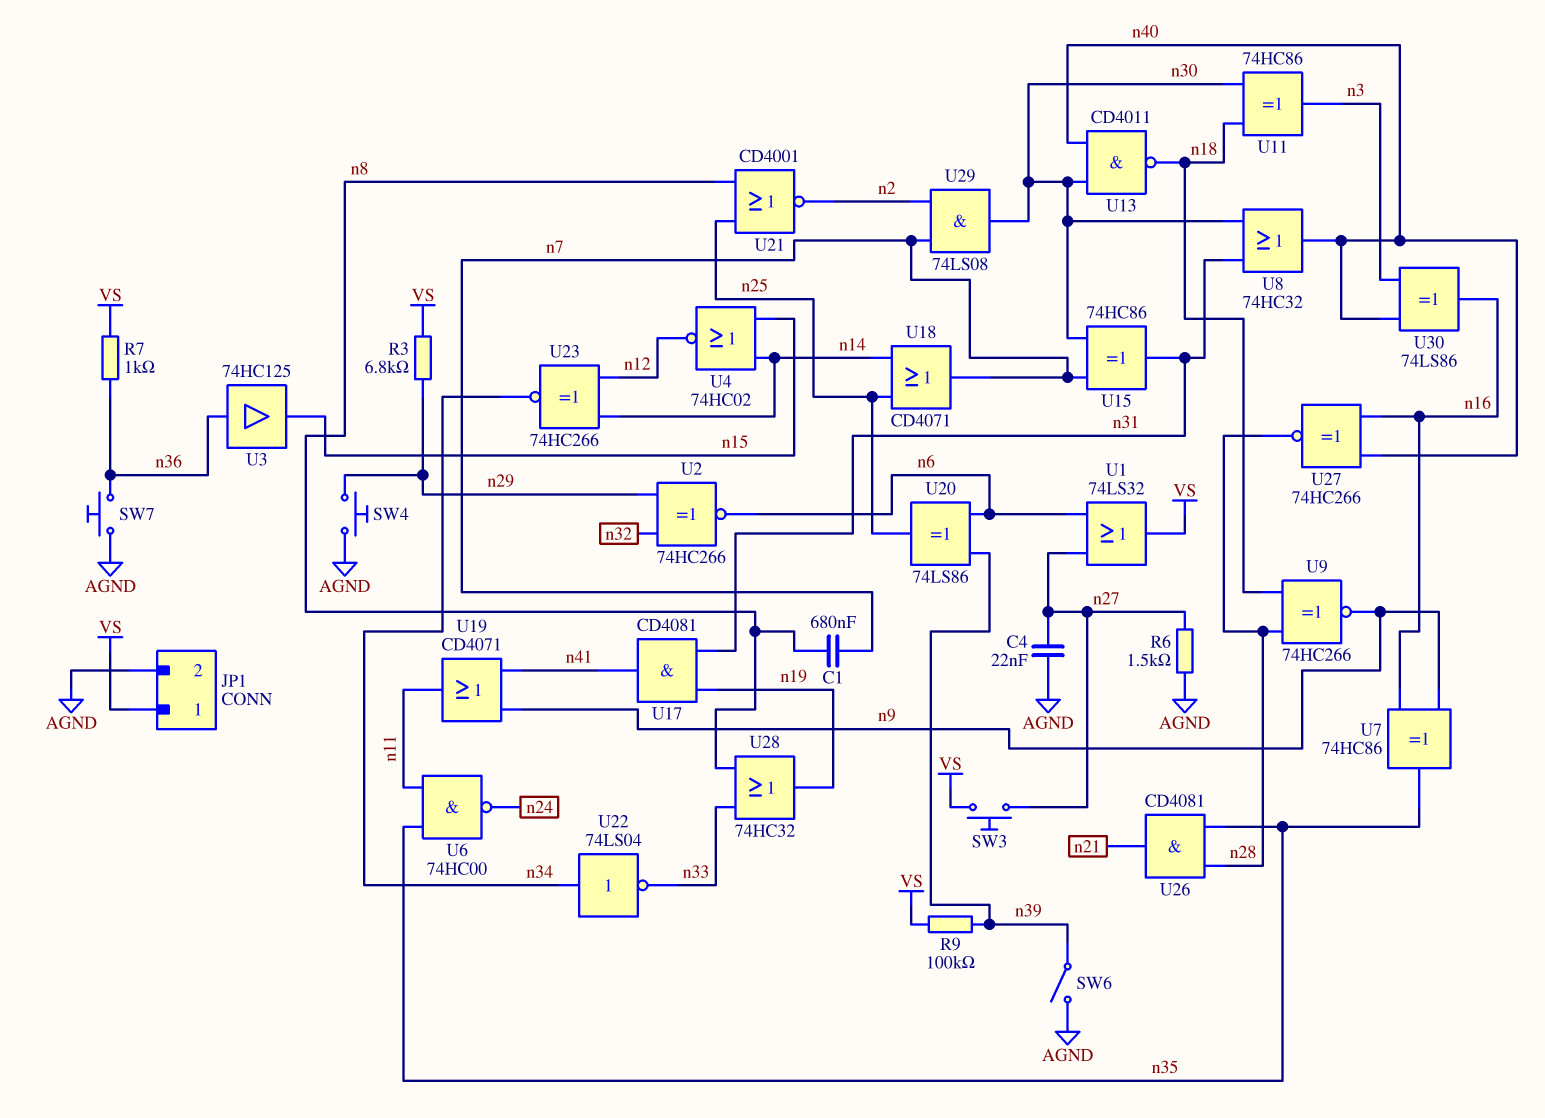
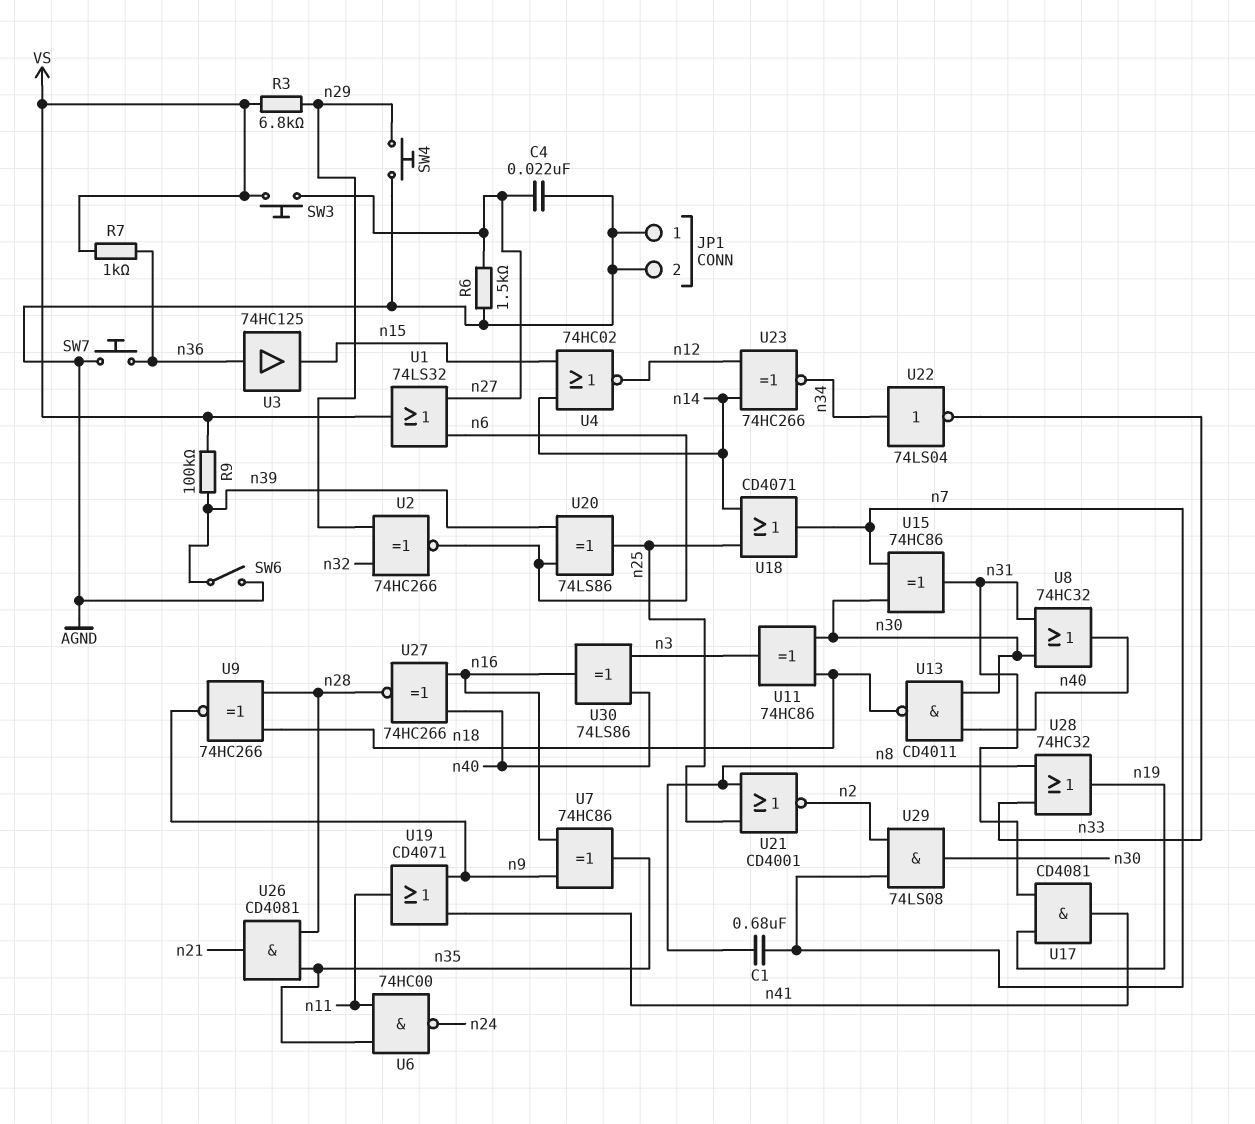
JP1 pin 1: VS -> AGND

